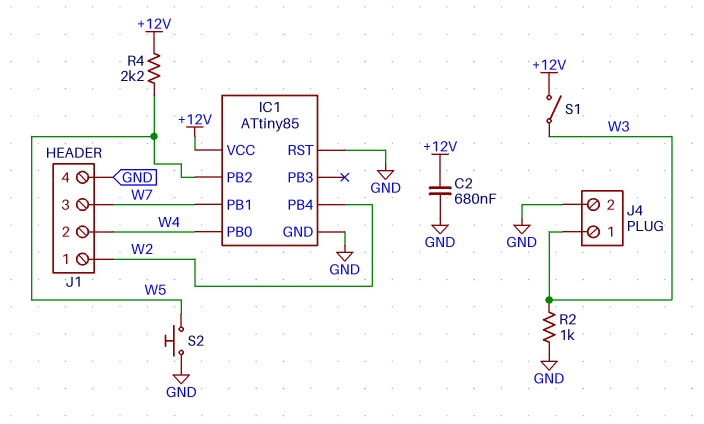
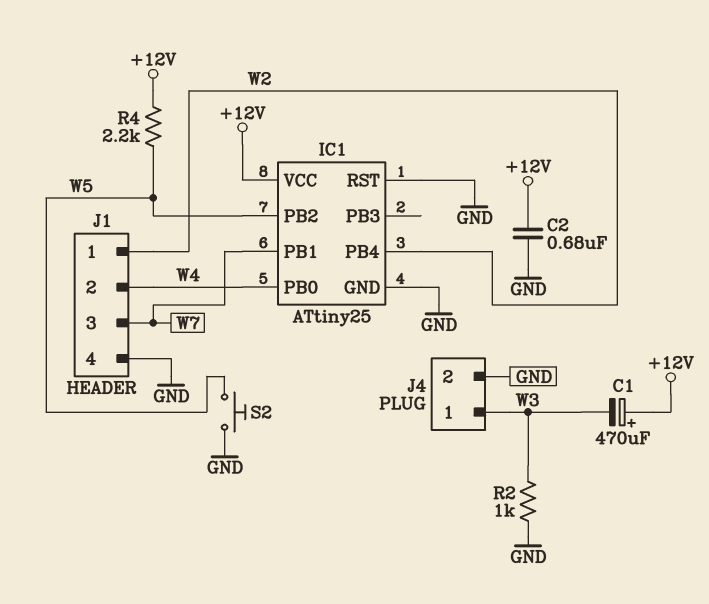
C1: none -> 470uF (plus +12V, minus W3)
IC1: ATtiny85 -> ATtiny25
S1: switch (+12V, W3) -> none

